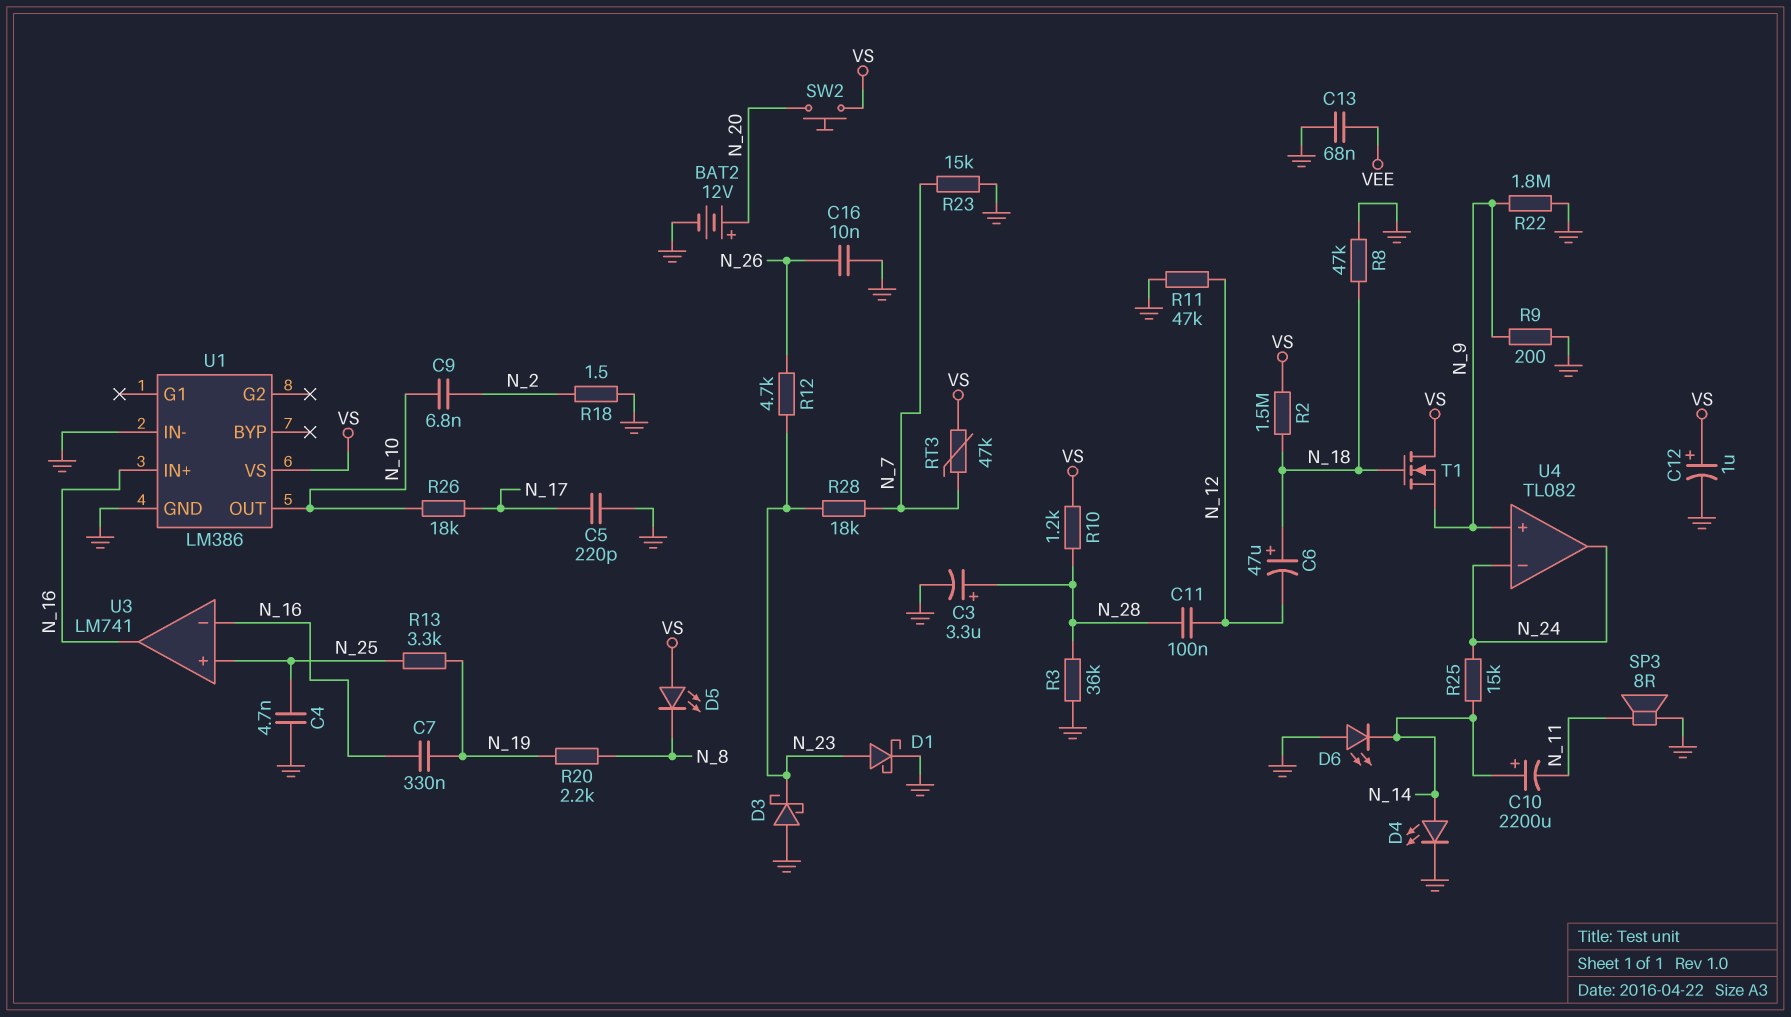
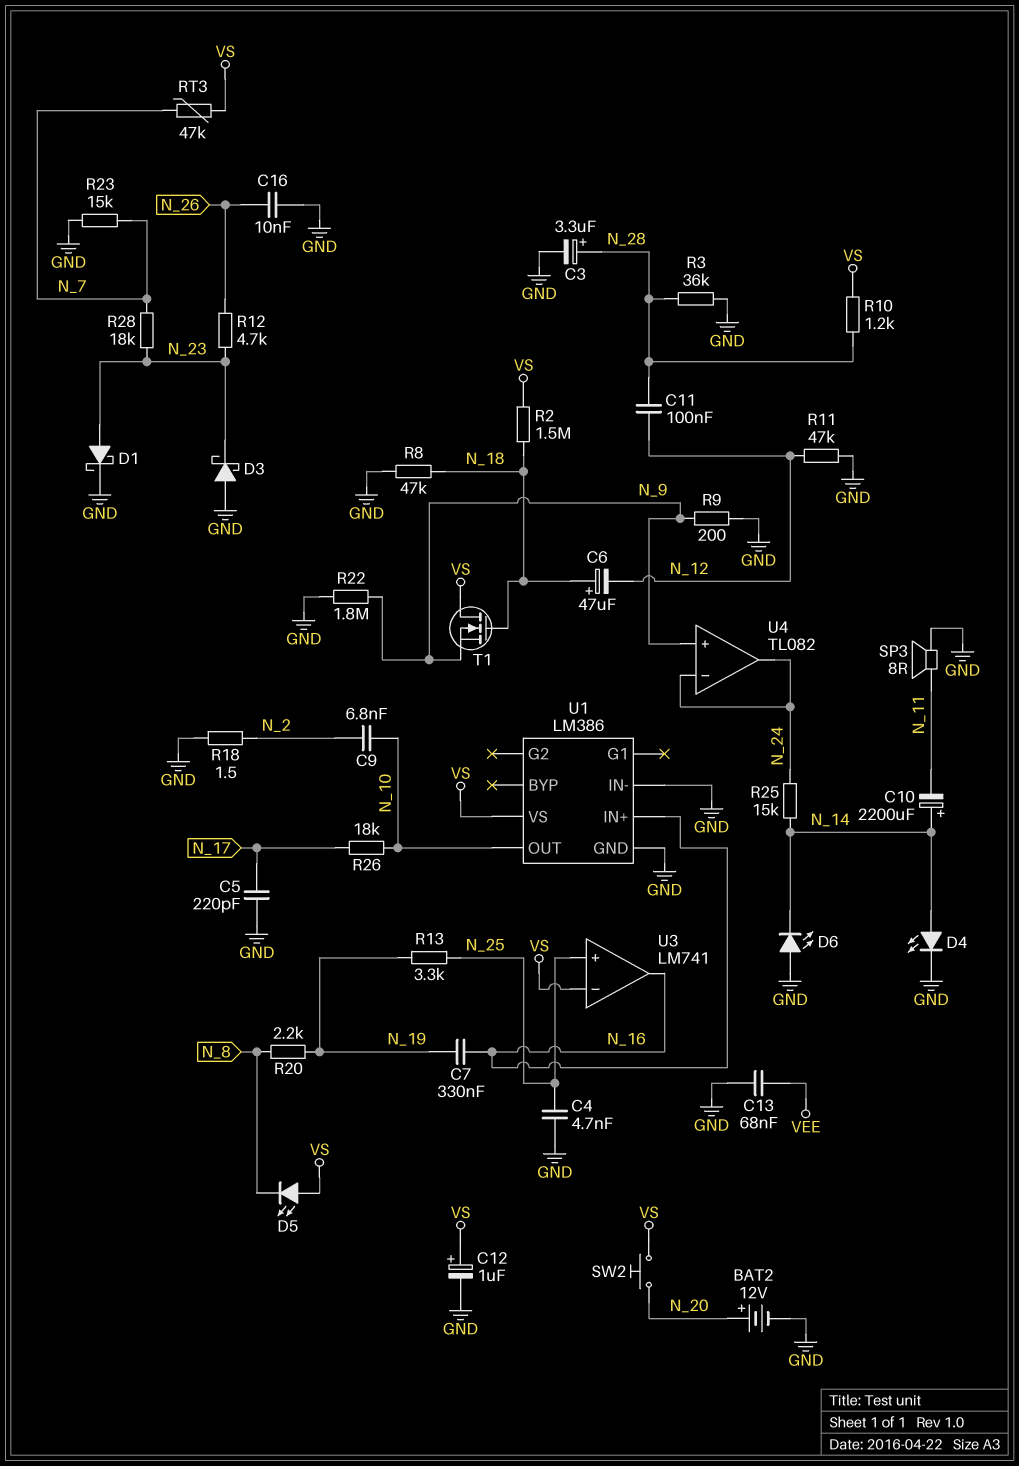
U3 pin in-: N_16 -> VS

